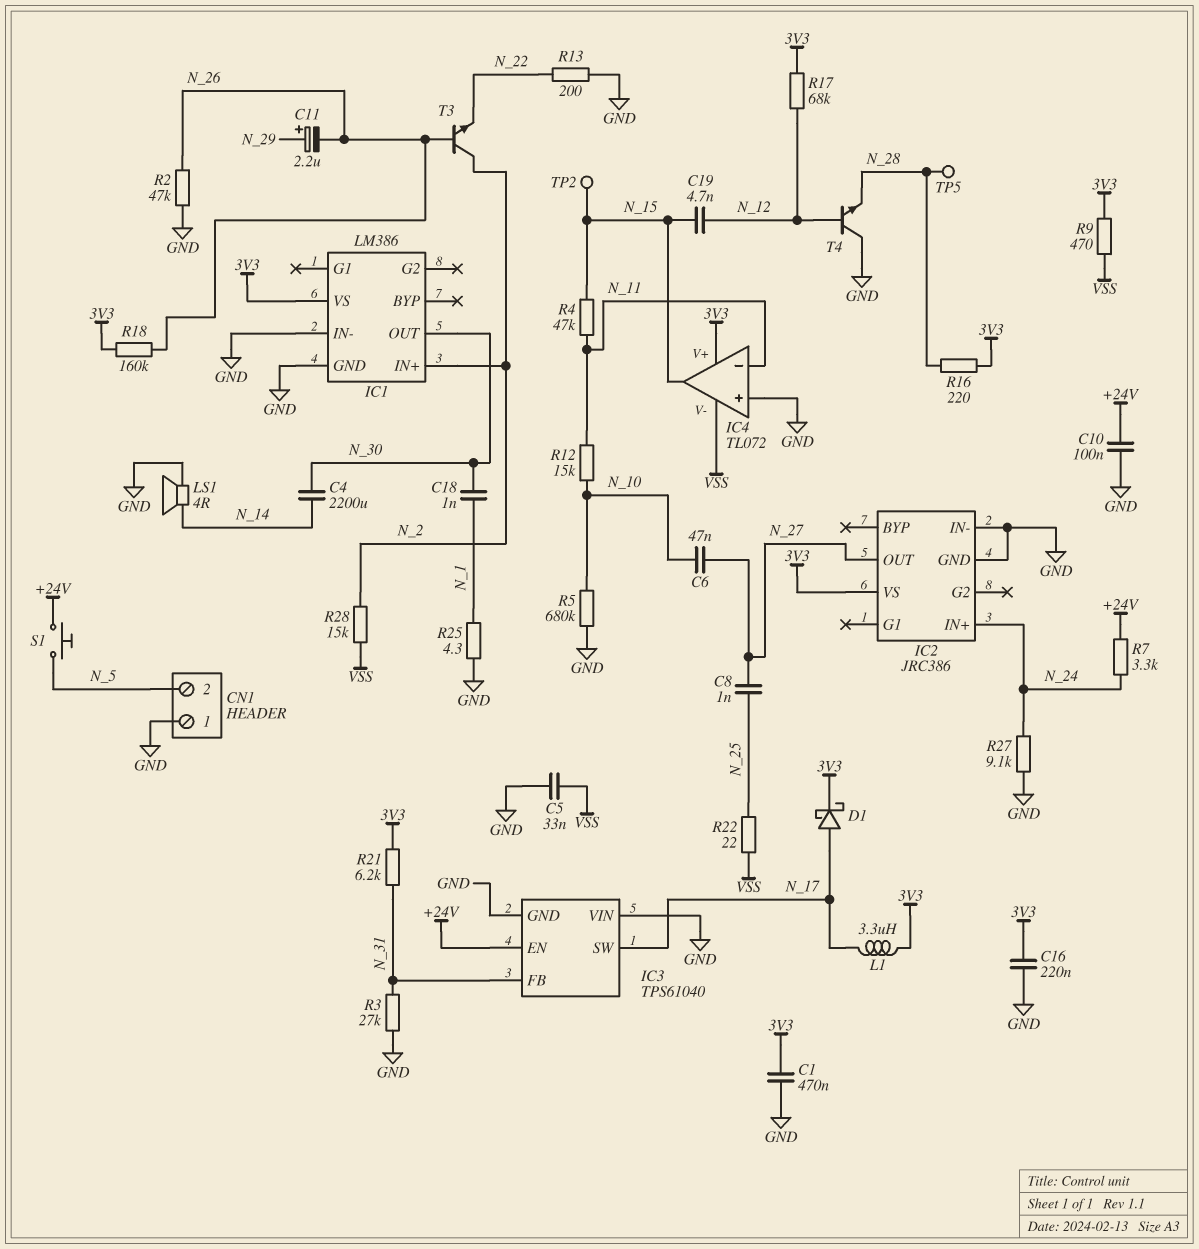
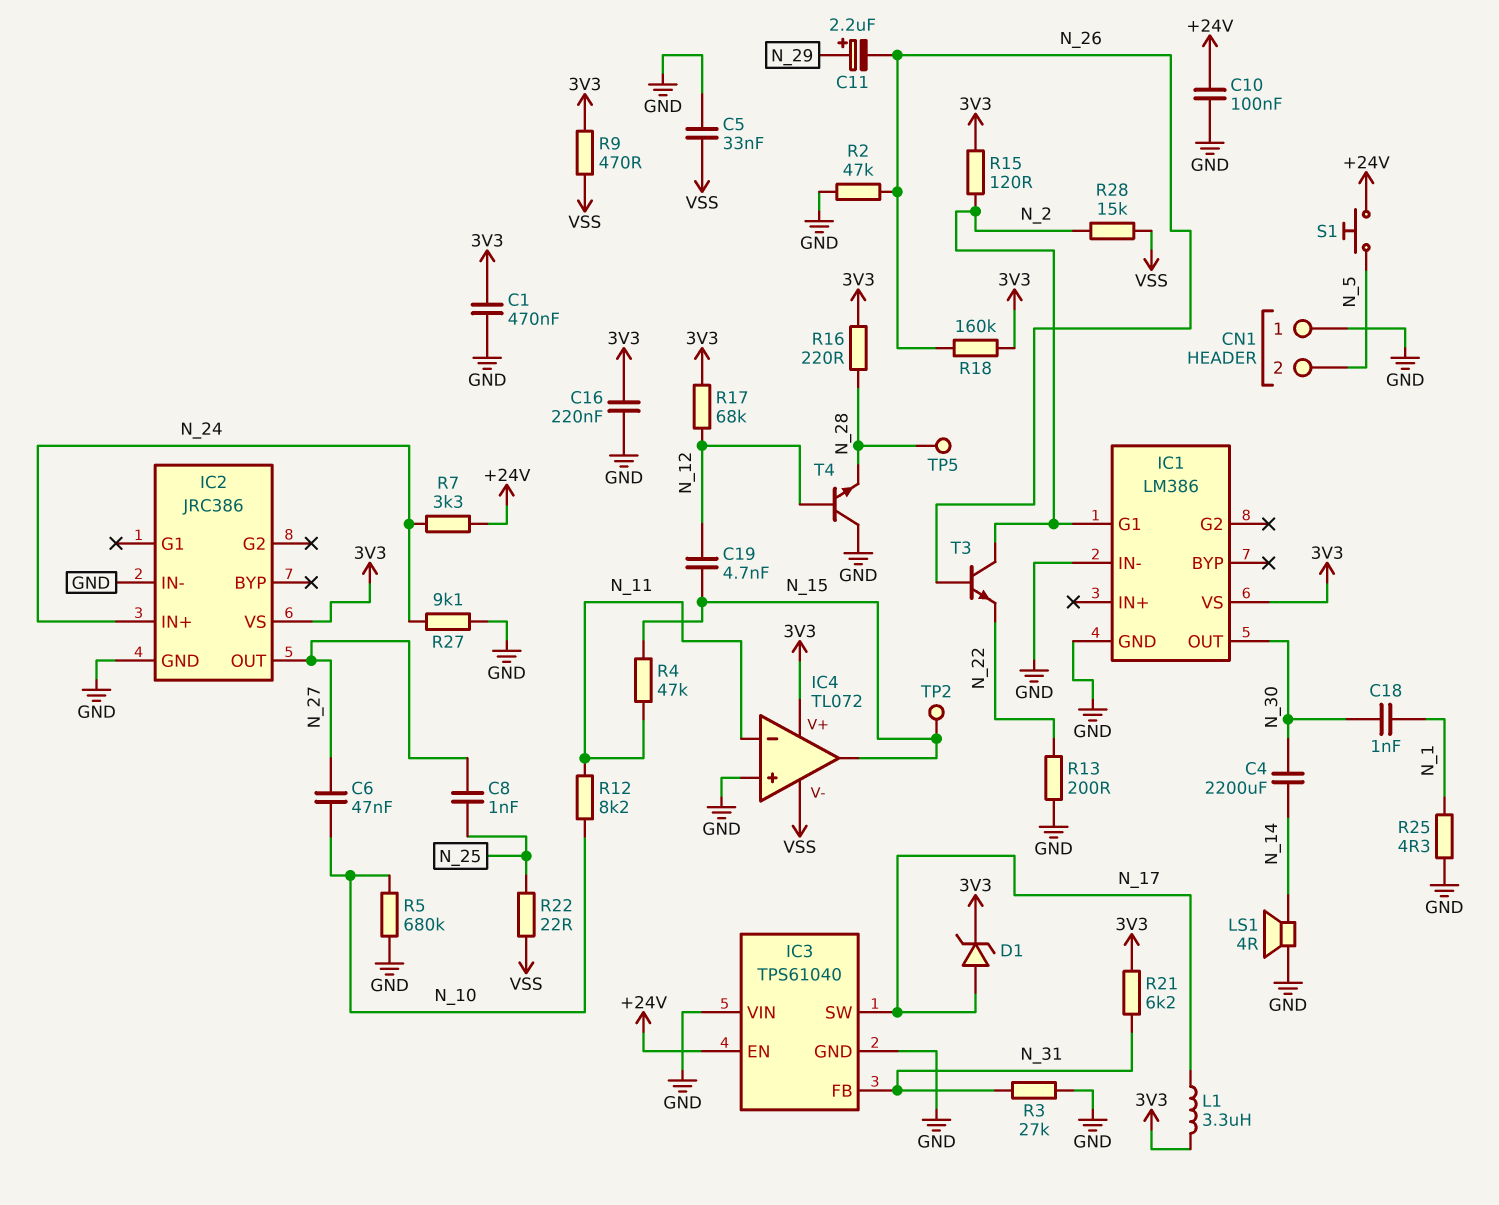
D1: schottky (A N_17, K 3V3) -> zener (A N_17, K 3V3)
IC1 pin G1: none -> N_2
IC1 pin IN+: N_2 -> none
R12: 15k (N_10, N_11) -> 8.2k (N_10, N_11)
R15: none -> 120 (3V3, N_2)

